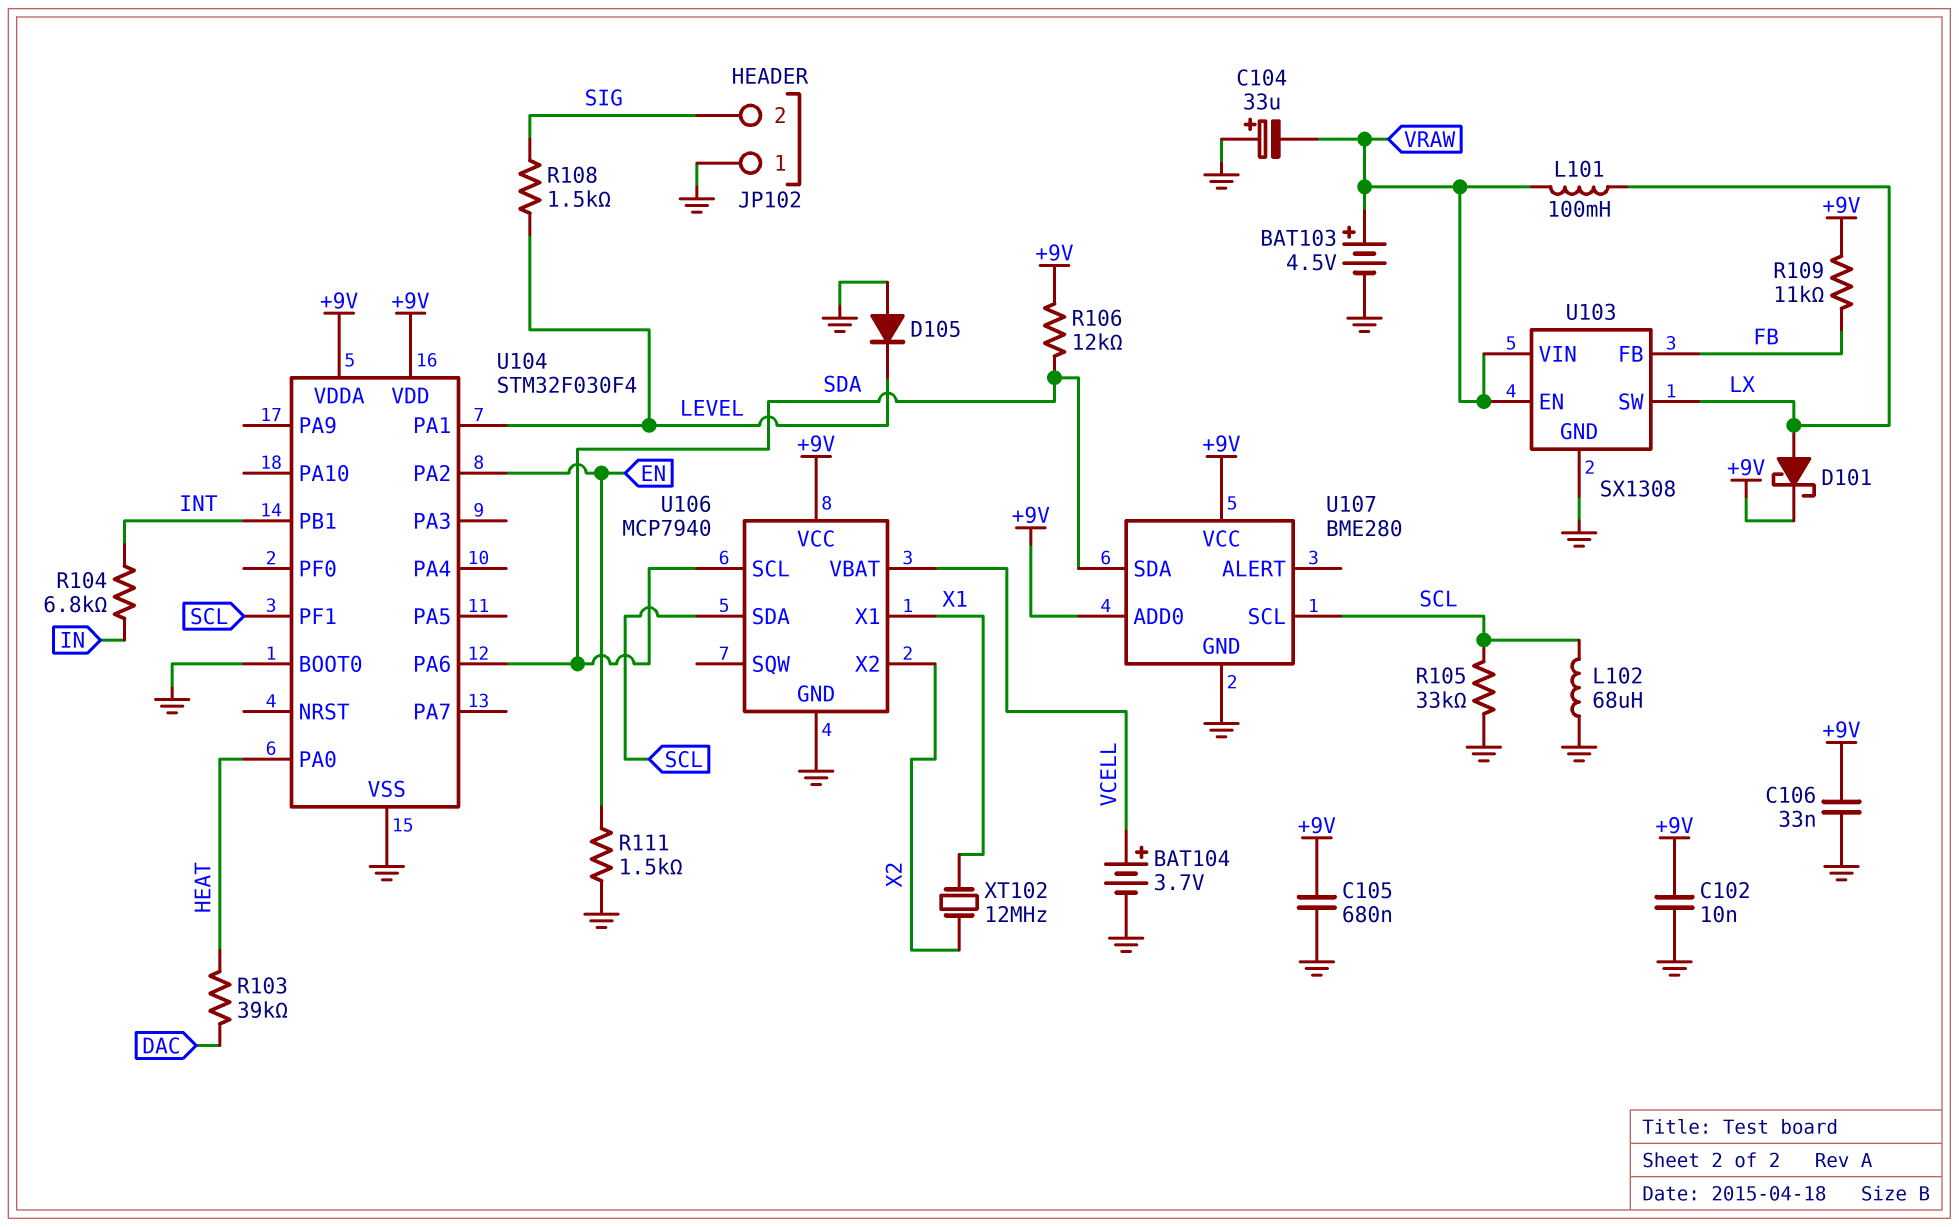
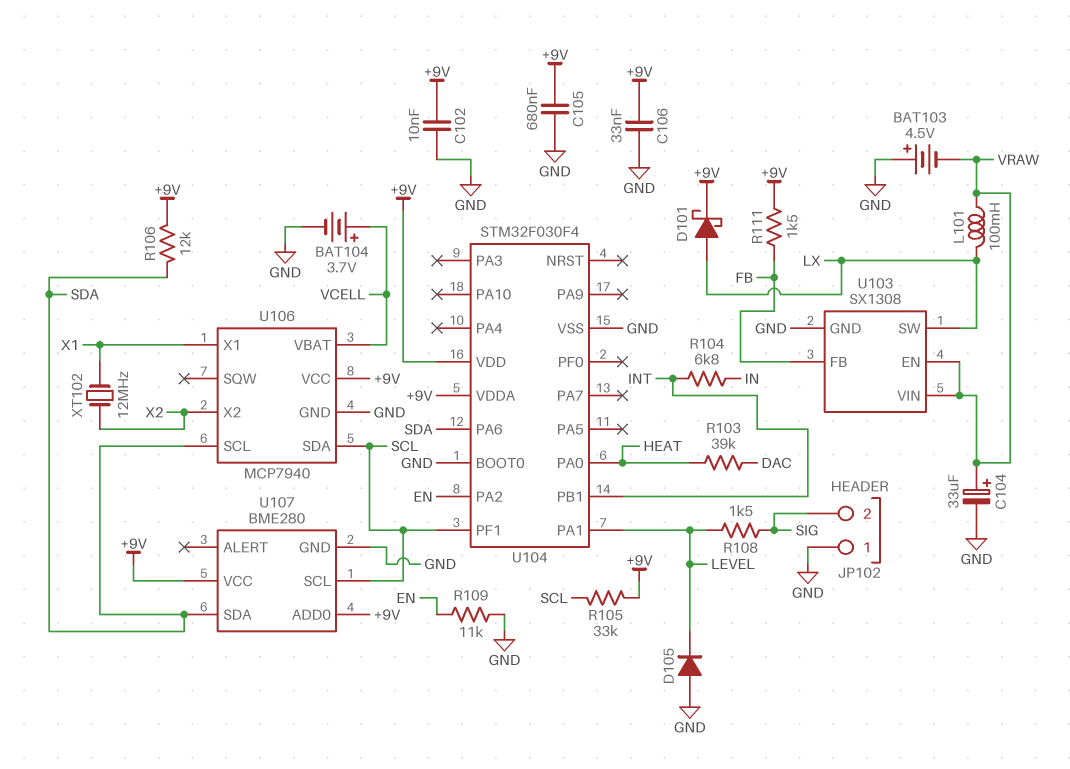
BAT103: 4.5V (plus VRAW, minus GND) -> 4.5V (plus GND, minus VRAW)
C104: 33uF (plus GND, minus VRAW) -> 33uF (plus VRAW, minus GND)
L102: 68uH (GND, SCL) -> none
R105: 33k (GND, SCL) -> 33k (+9V, SCL)
R109: 11k (+9V, FB) -> 11k (EN, GND)
R111: 1.5k (EN, GND) -> 1.5k (+9V, FB)

